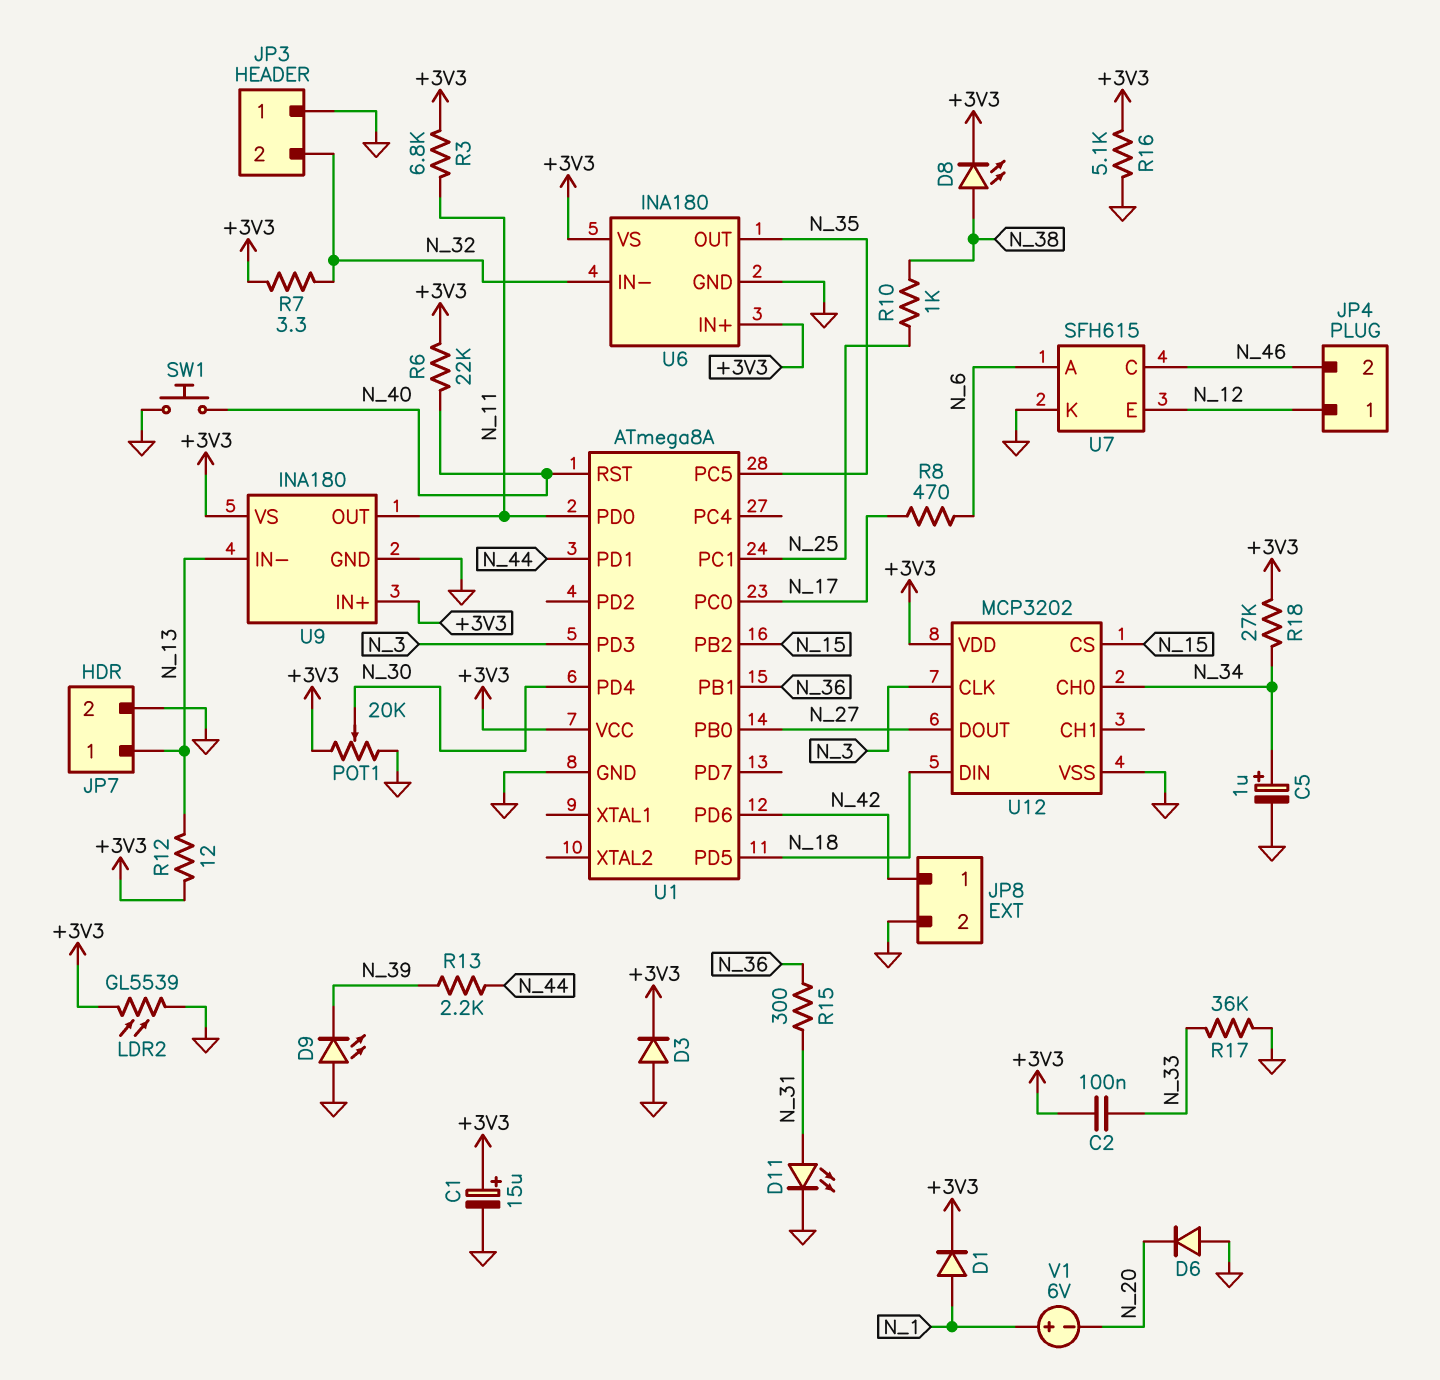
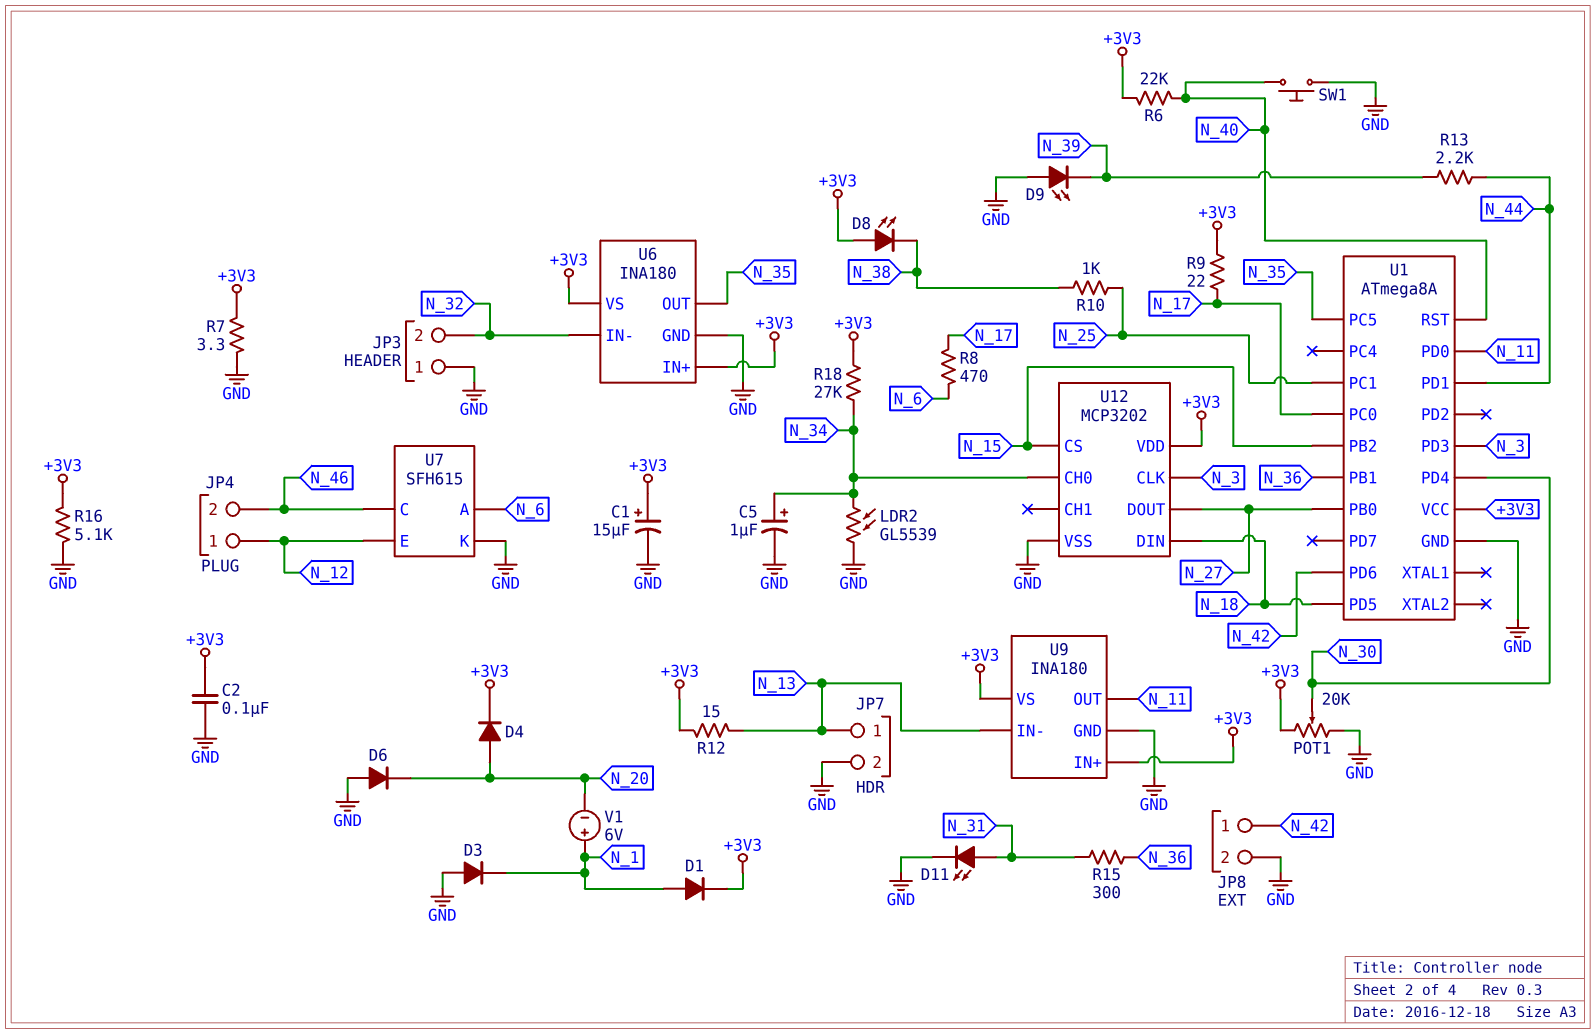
C2: 100nF (+3V3, N_33) -> 100nF (+3V3, GND)
D3: diode (A GND, K +3V3) -> diode (A GND, K N_1)
D4: none -> diode (A N_20, K +3V3)
D8: LED (A N_38, K +3V3) -> LED (A +3V3, K N_38)
LDR2: GL5539 (+3V3, GND) -> GL5539 (GND, N_34)
R3: 6.8k (+3V3, N_11) -> none
R7: 3.3 (+3V3, N_32) -> 3.3 (+3V3, GND)
R9: none -> 22 (+3V3, N_17)
R12: 12 (+3V3, N_13) -> 15 (+3V3, N_13)
R17: 36k (GND, N_33) -> none

